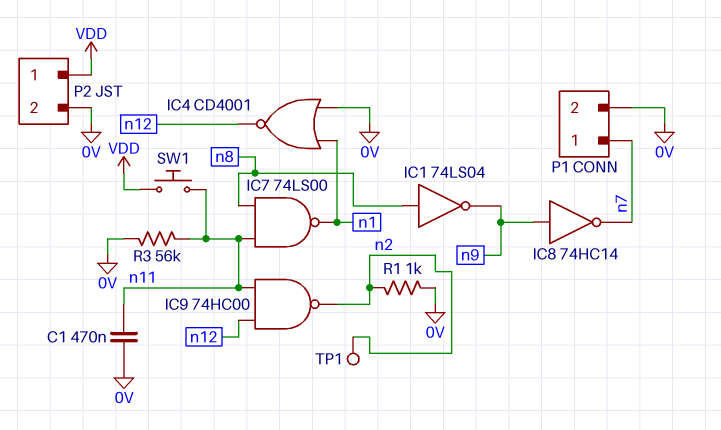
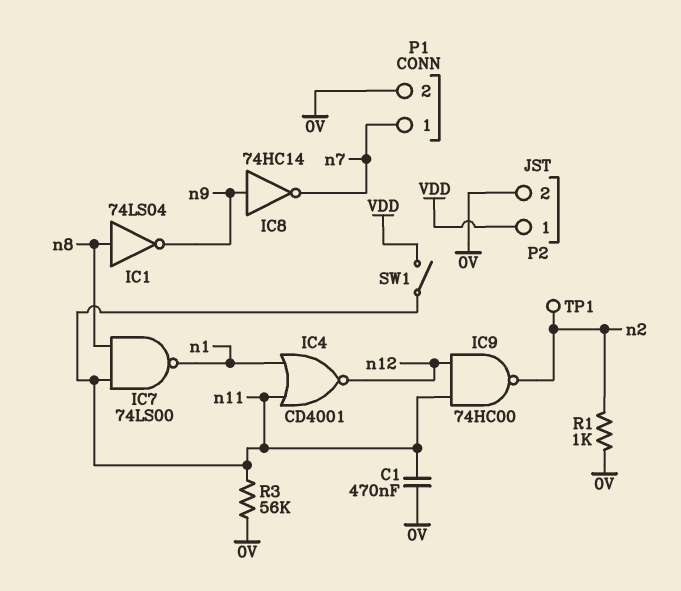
IC4: NOR CD4001 (in 0V, in n1, out n12) -> NOR CD4001 (in n1, in n11, out n12)
SW1: button (VDD, n11) -> switch (VDD, n11)

